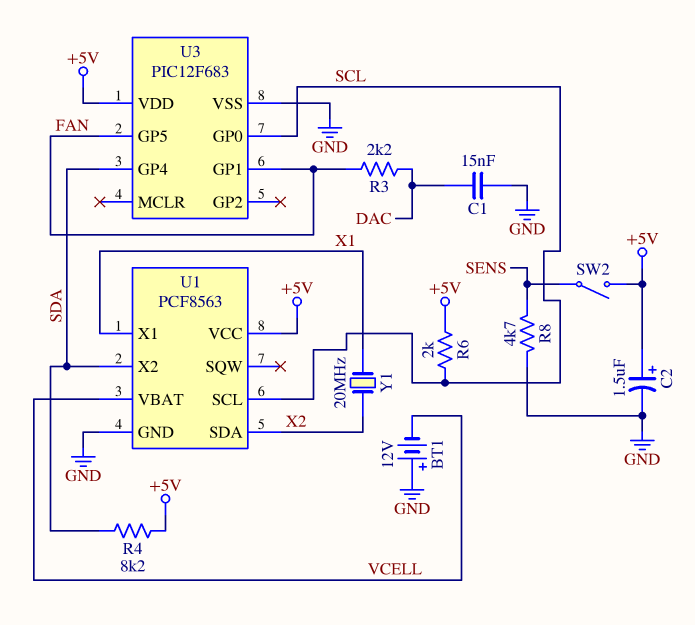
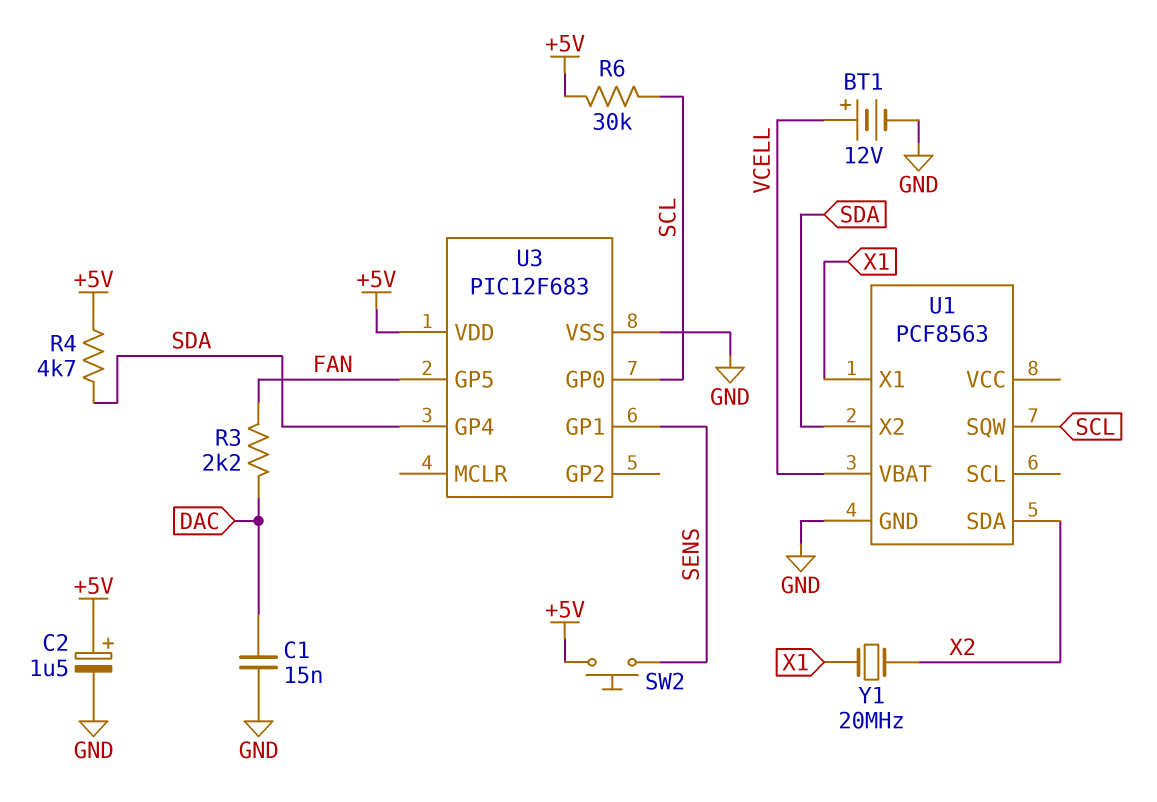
BT1: 12V (plus GND, minus VCELL) -> 12V (plus VCELL, minus GND)
R4: 8.2k (+5V, SDA) -> 4.7k (+5V, SDA)
R6: 2k (+5V, SCL) -> 30k (+5V, SCL)
R8: 4.7k (GND, SENS) -> none
SW2: switch (+5V, SENS) -> button (+5V, SENS)
U1 pin SCL: SCL -> none
U1 pin SQW: none -> SCL
U1 pin VCC: +5V -> none
U3 pin GP1: FAN -> SENS

